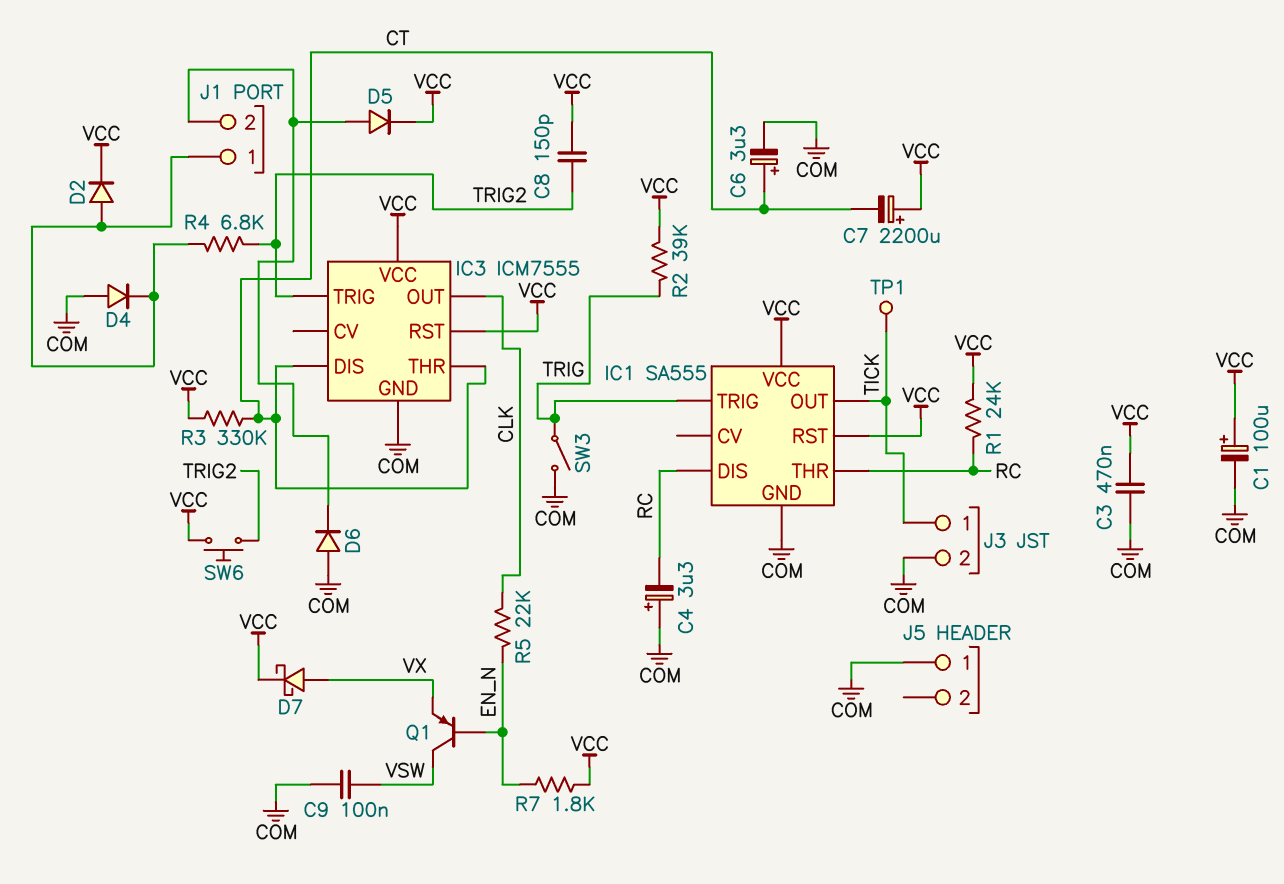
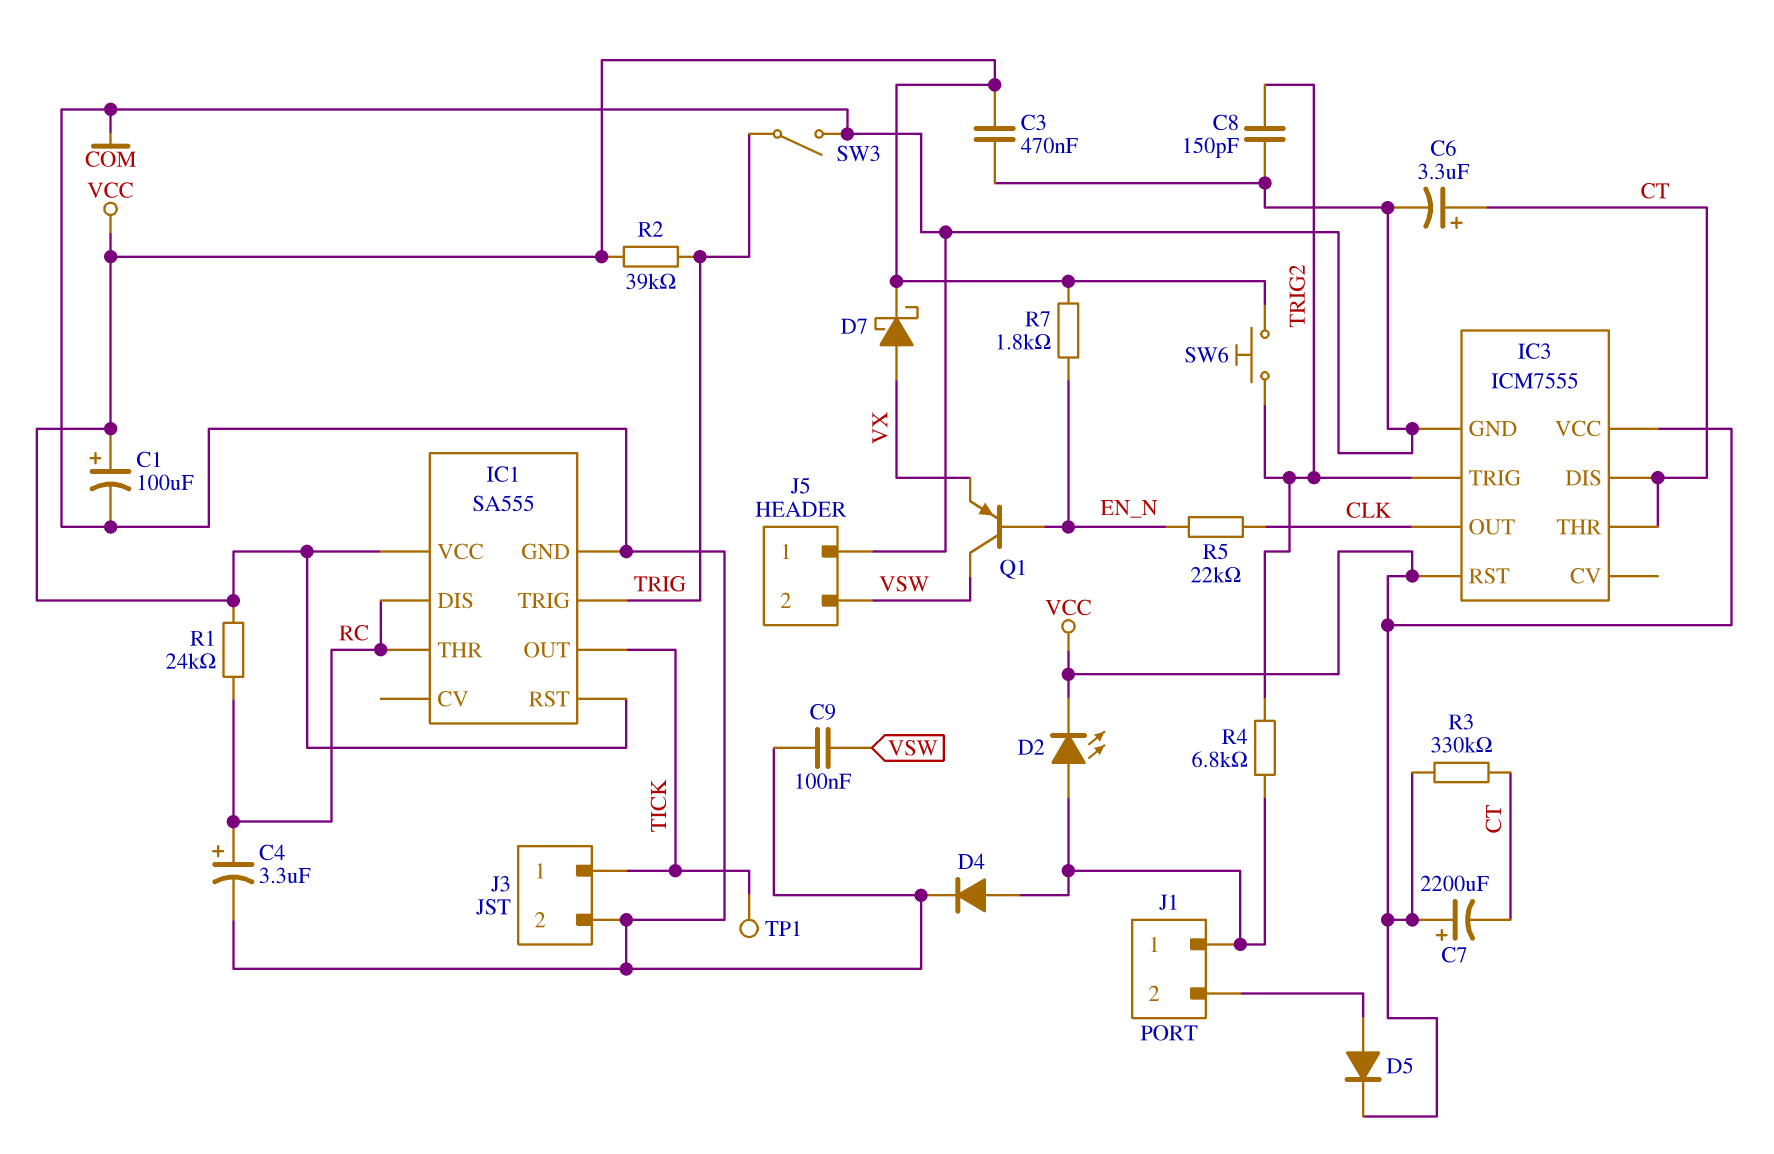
C4: 3.3uF (plus COM, minus RC) -> 3.3uF (plus RC, minus COM)
C8: 150pF (TRIG2, VCC) -> 150pF (COM, TRIG2)
D2: diode (A J1/1, K VCC) -> LED (A J1/1, K VCC)
D4: diode (A COM, K J1/1) -> diode (A J1/1, K COM)
D6: diode (A COM, K J1/2) -> none
J5 pin 2: none -> VSW

